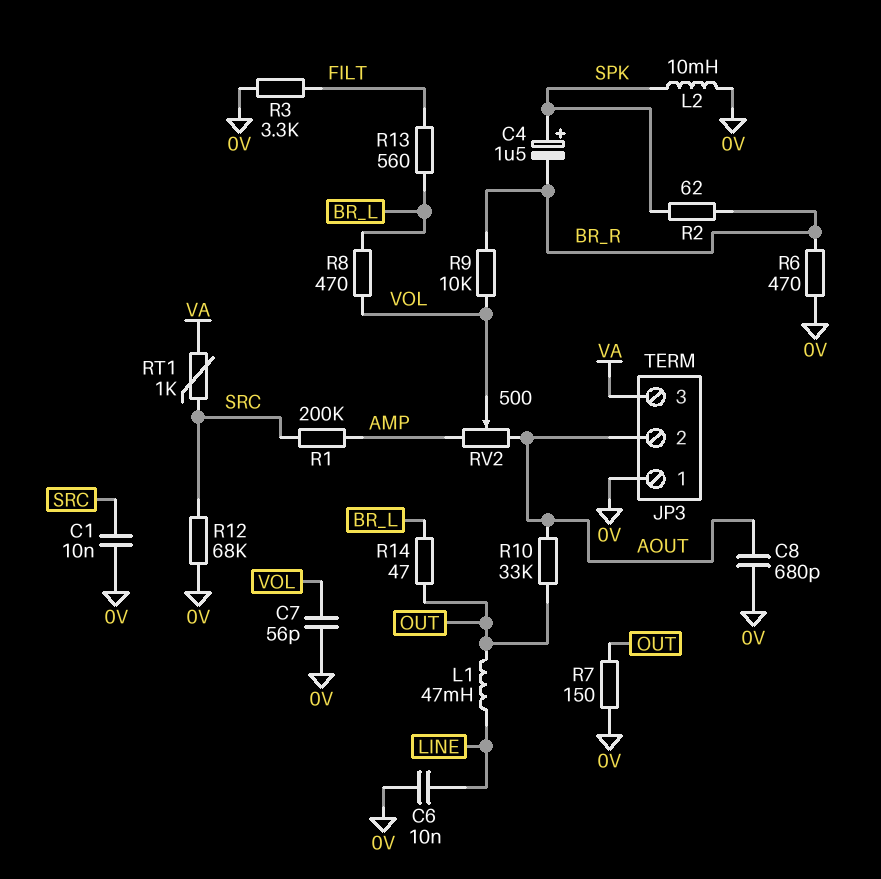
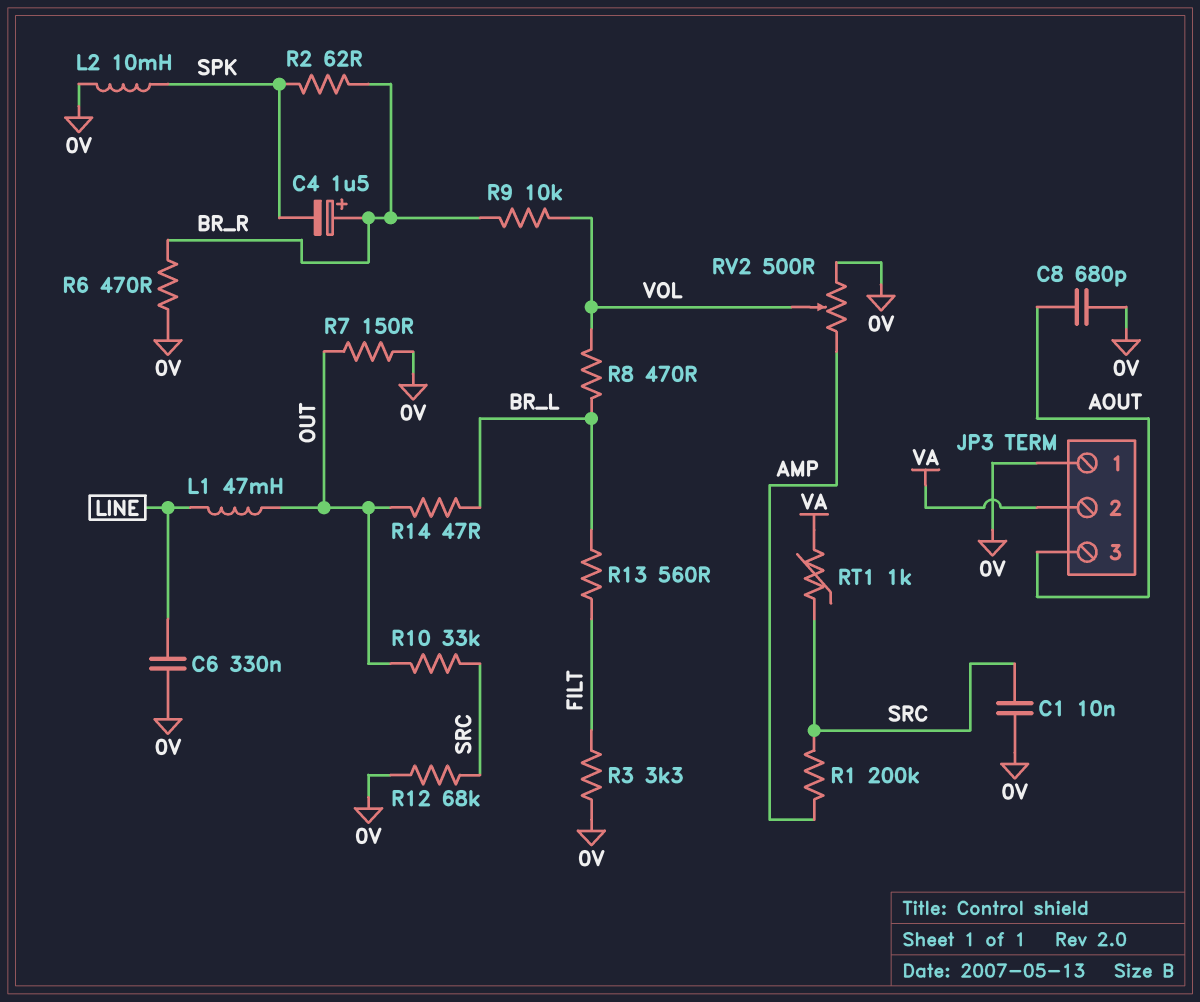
C4: 1.5uF (plus SPK, minus BR_R) -> 1.5uF (plus BR_R, minus SPK)
C6: 10nF (0V, LINE) -> 330nF (0V, LINE)
C7: 56pF (0V, VOL) -> none
JP3 pin 2: AOUT -> VA
JP3 pin 3: VA -> AOUT
R10: 33k (AOUT, OUT) -> 33k (OUT, SRC)
RV2: 500 (AMP, AOUT, wiper VOL) -> 500 (0V, AMP, wiper VOL)

